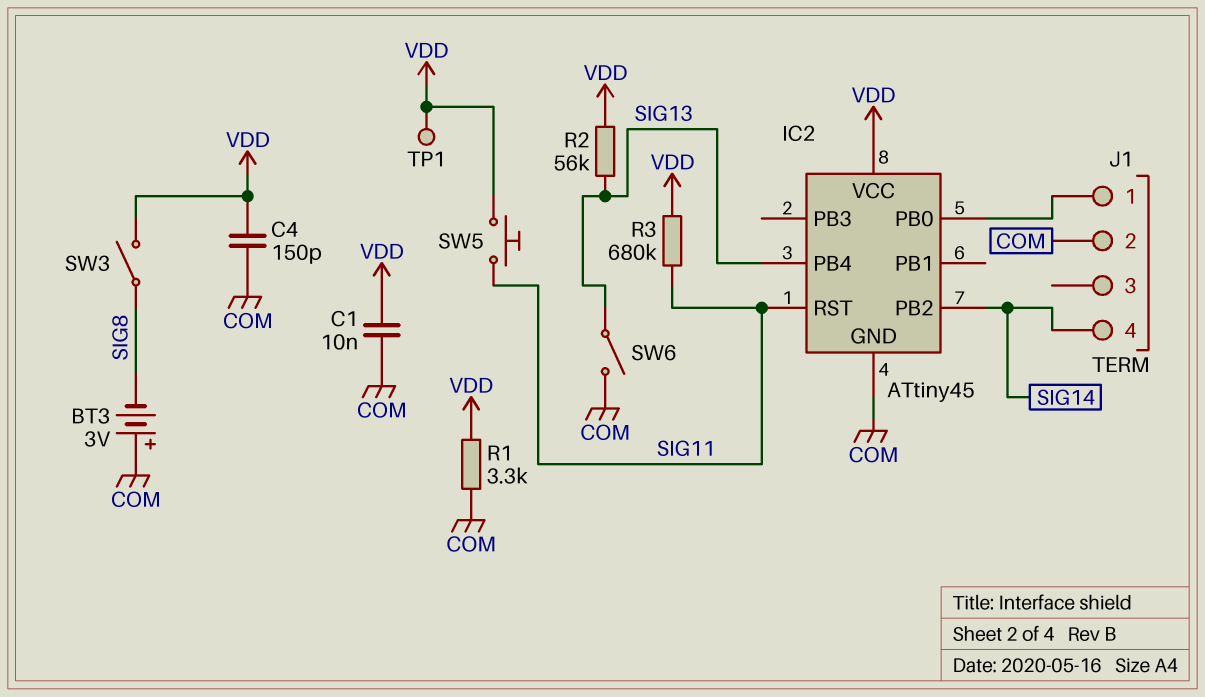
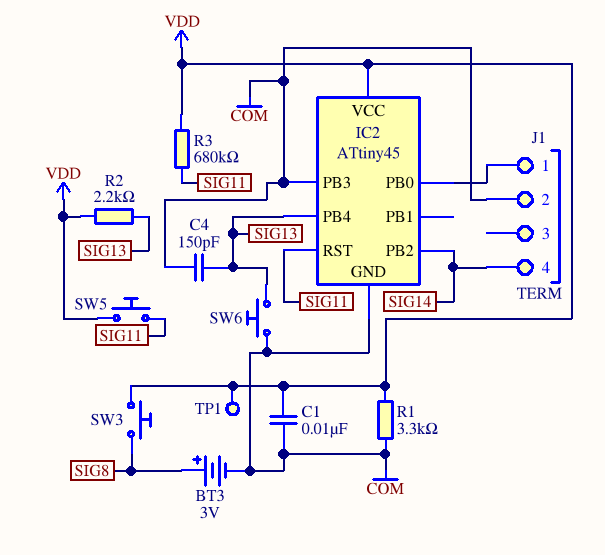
BT3: 3V (plus COM, minus SIG8) -> 3V (plus SIG8, minus COM)
C4: 150pF (COM, VDD) -> 150pF (COM, SIG13)
IC2 pin PB3: none -> COM
R2: 56k (SIG13, VDD) -> 2.2k (SIG13, VDD)
SW3: switch (SIG8, VDD) -> button (SIG8, VDD)
SW6: switch (COM, SIG13) -> button (COM, SIG13)

